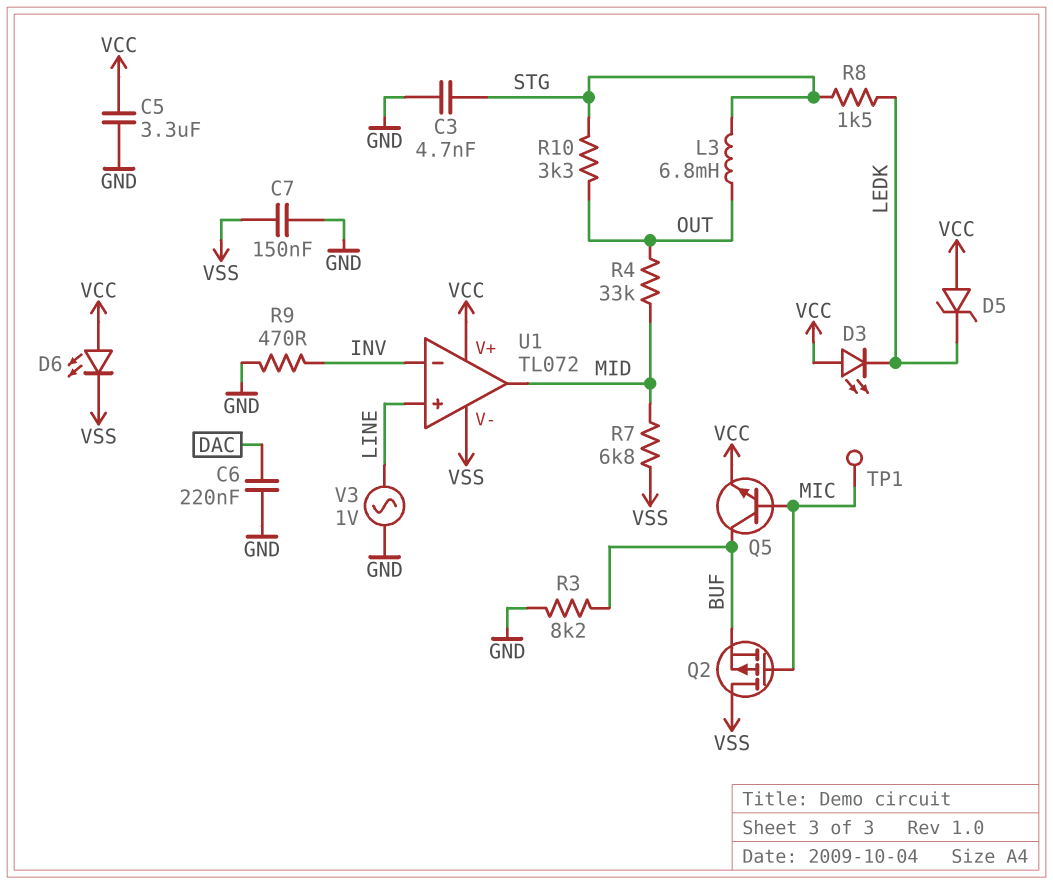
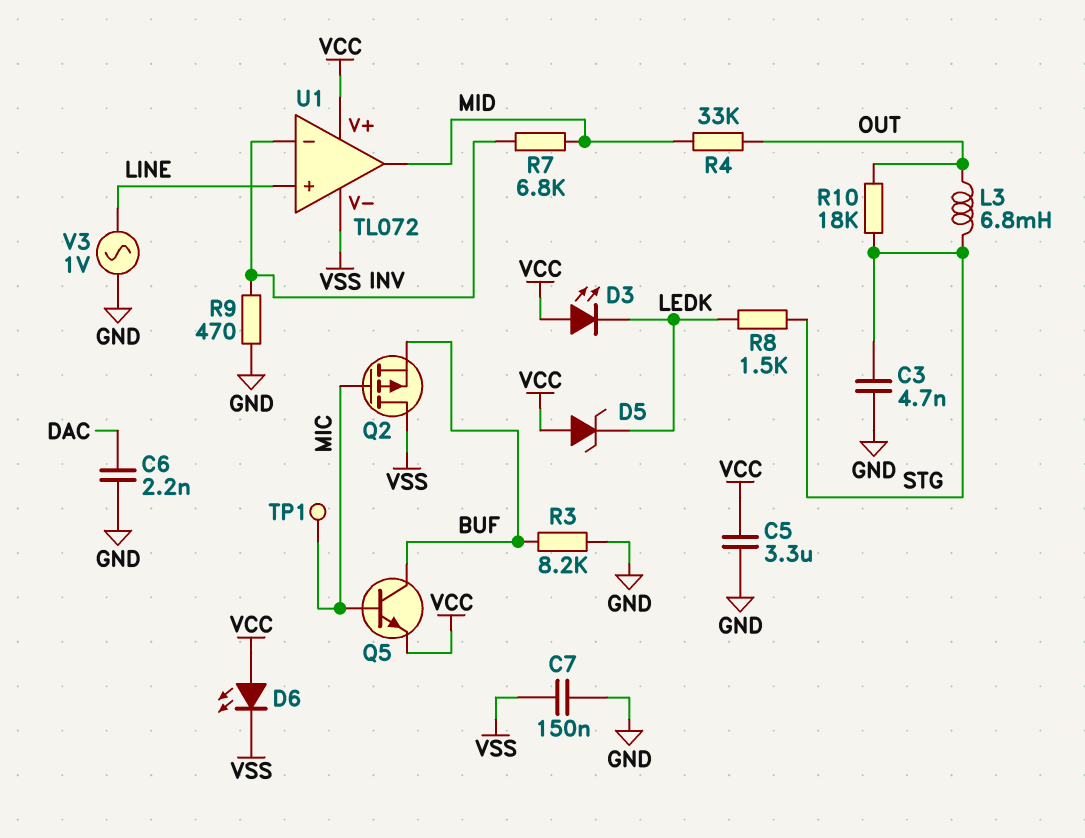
C6: 220nF (DAC, GND) -> 2.2nF (DAC, GND)
R7: 6.8k (MID, VSS) -> 6.8k (INV, MID)
R10: 3.3k (OUT, STG) -> 18k (OUT, STG)

